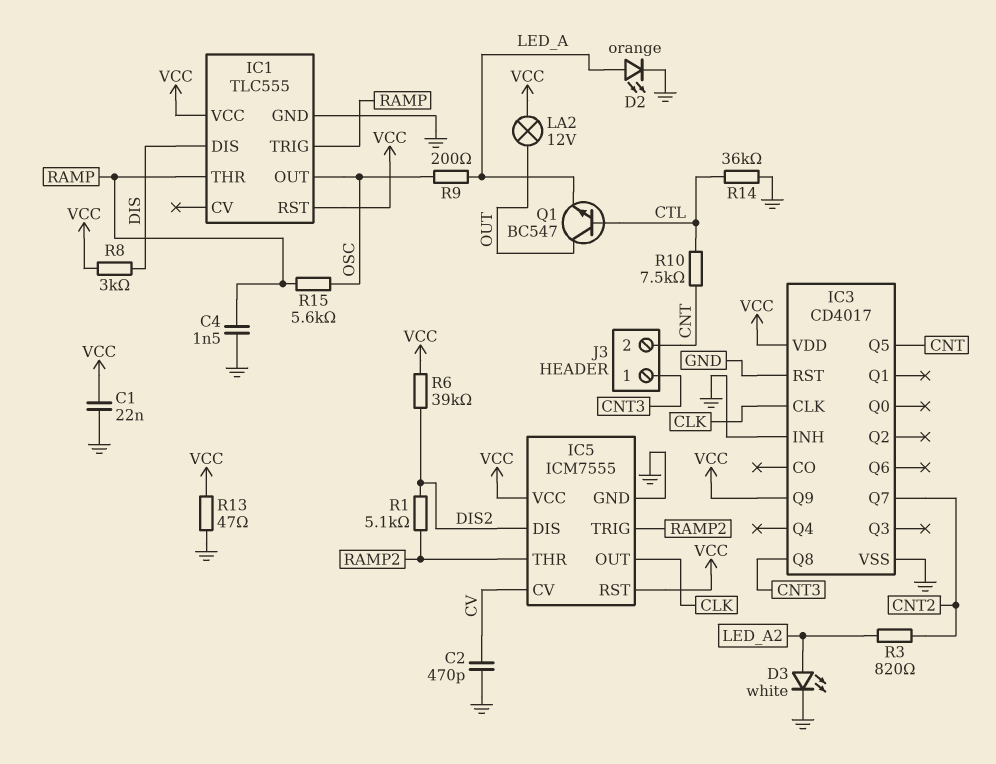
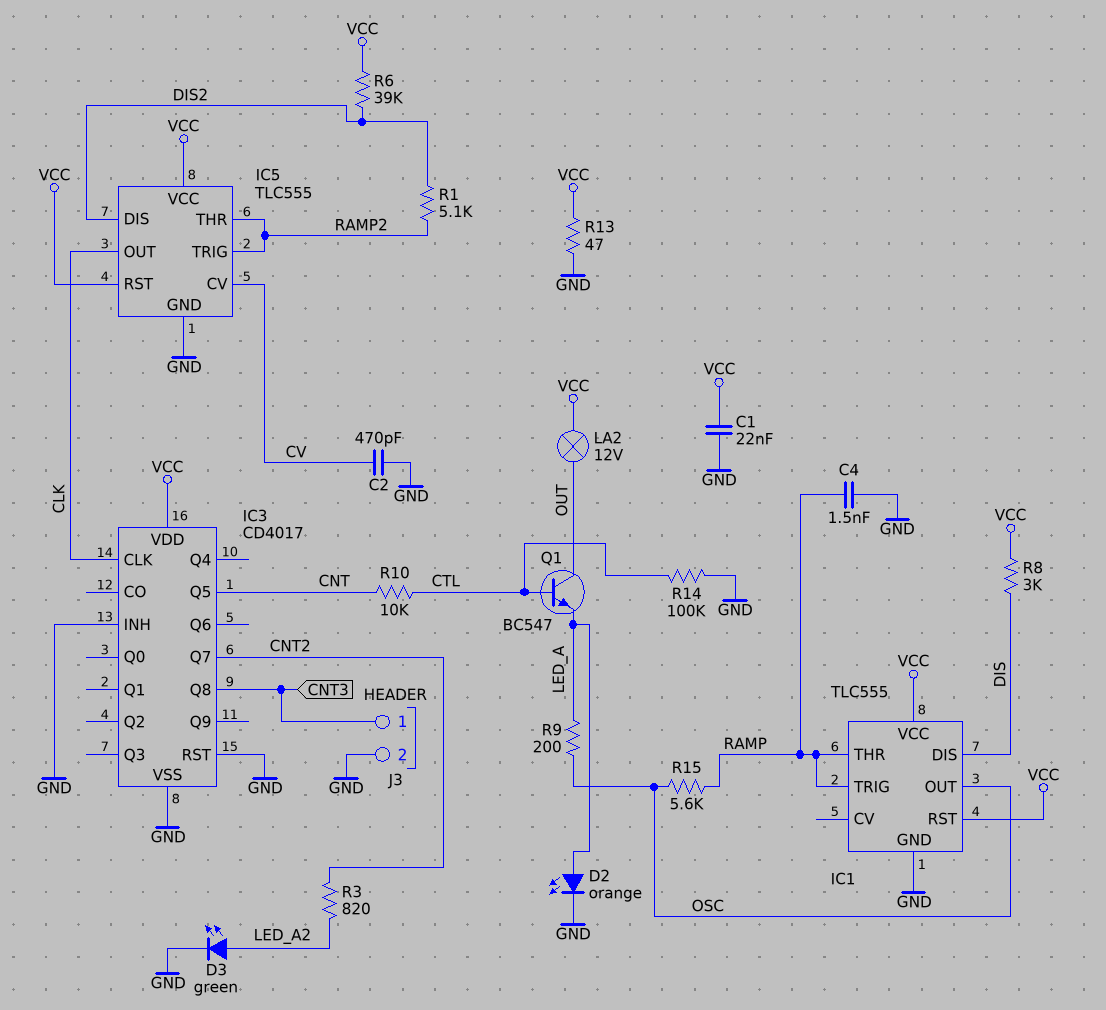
D3: LED white (A LED_A2, K GND) -> LED green (A LED_A2, K GND)
IC3 pin Q9: VCC -> none
IC5: ICM7555 -> TLC555
J3 pin 2: CNT -> GND
R10: 7.5k (CNT, CTL) -> 10k (CNT, CTL)
R14: 36k (CTL, GND) -> 100k (CTL, GND)

